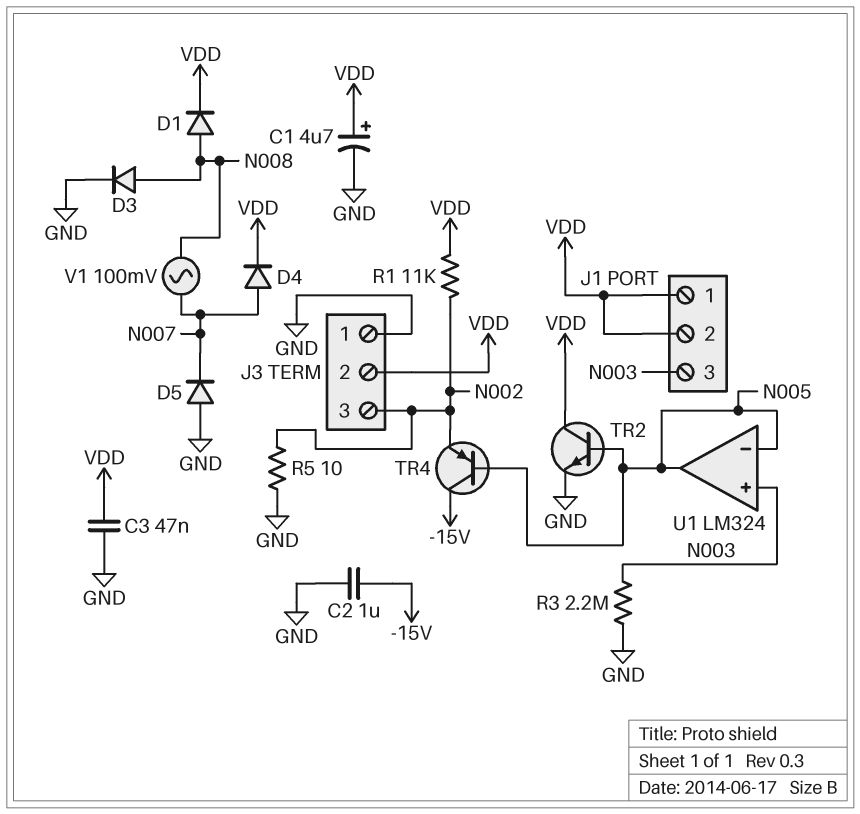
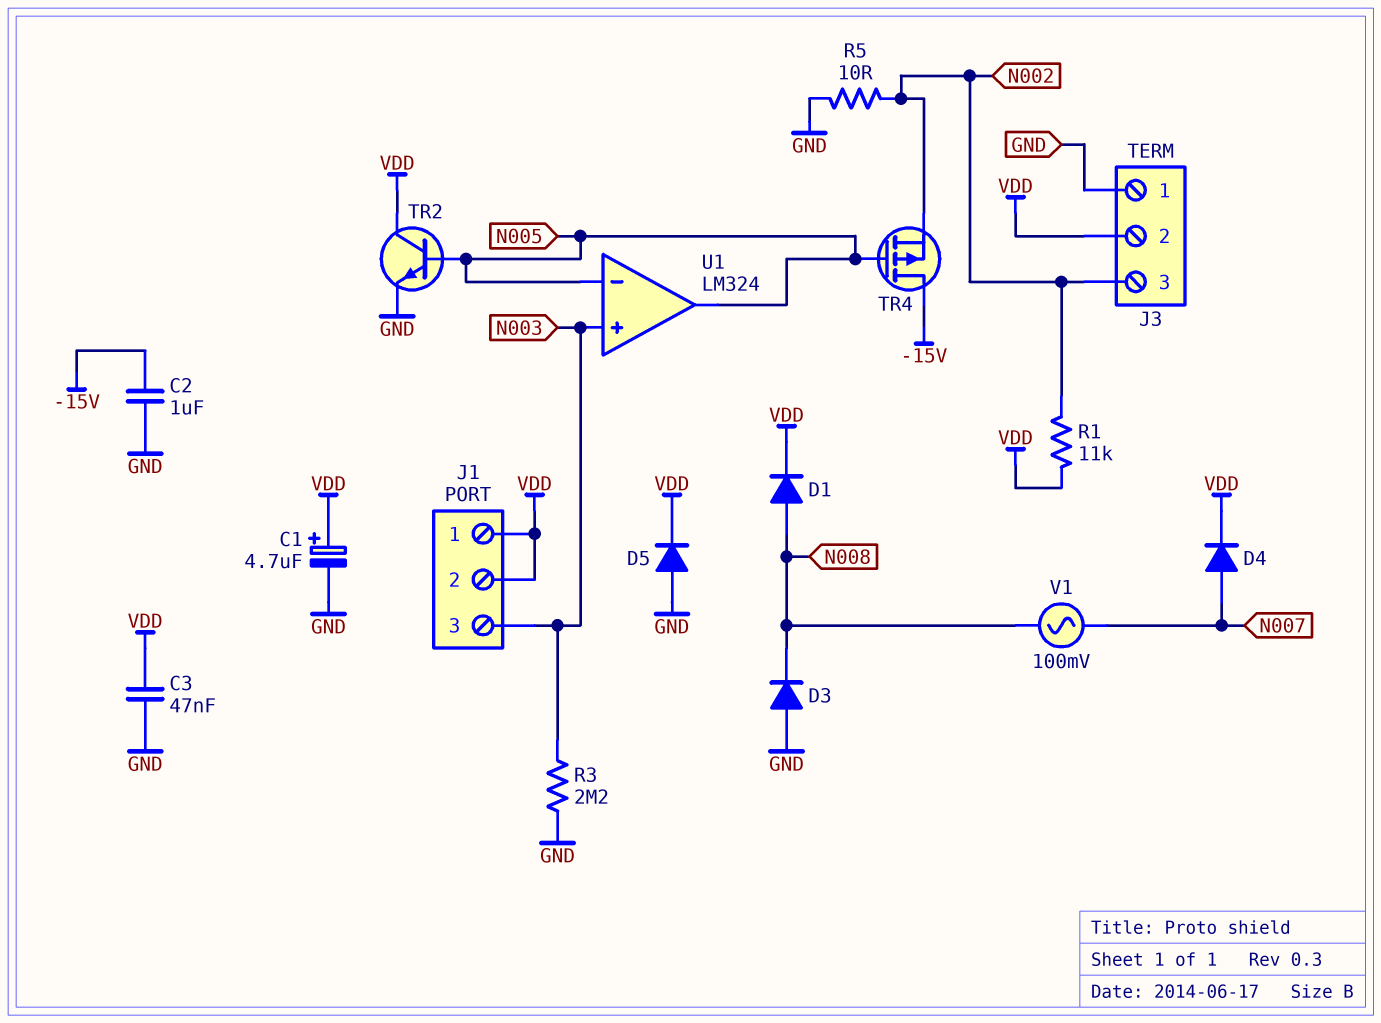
D3: diode (A N008, K GND) -> diode (A GND, K N008)
D5: diode (A GND, K N007) -> diode (A GND, K VDD)
TR4: PNP (B N005, C -15V, E N002) -> PMOS (G N005, D -15V, S N002)

